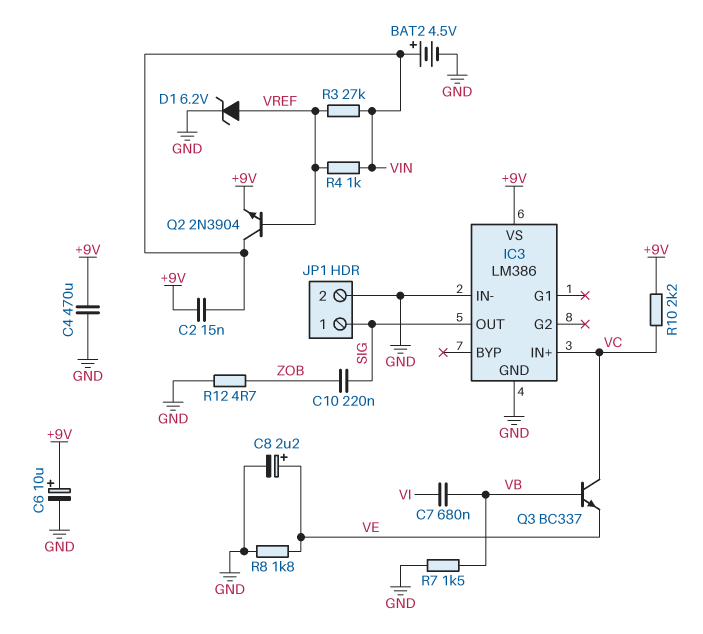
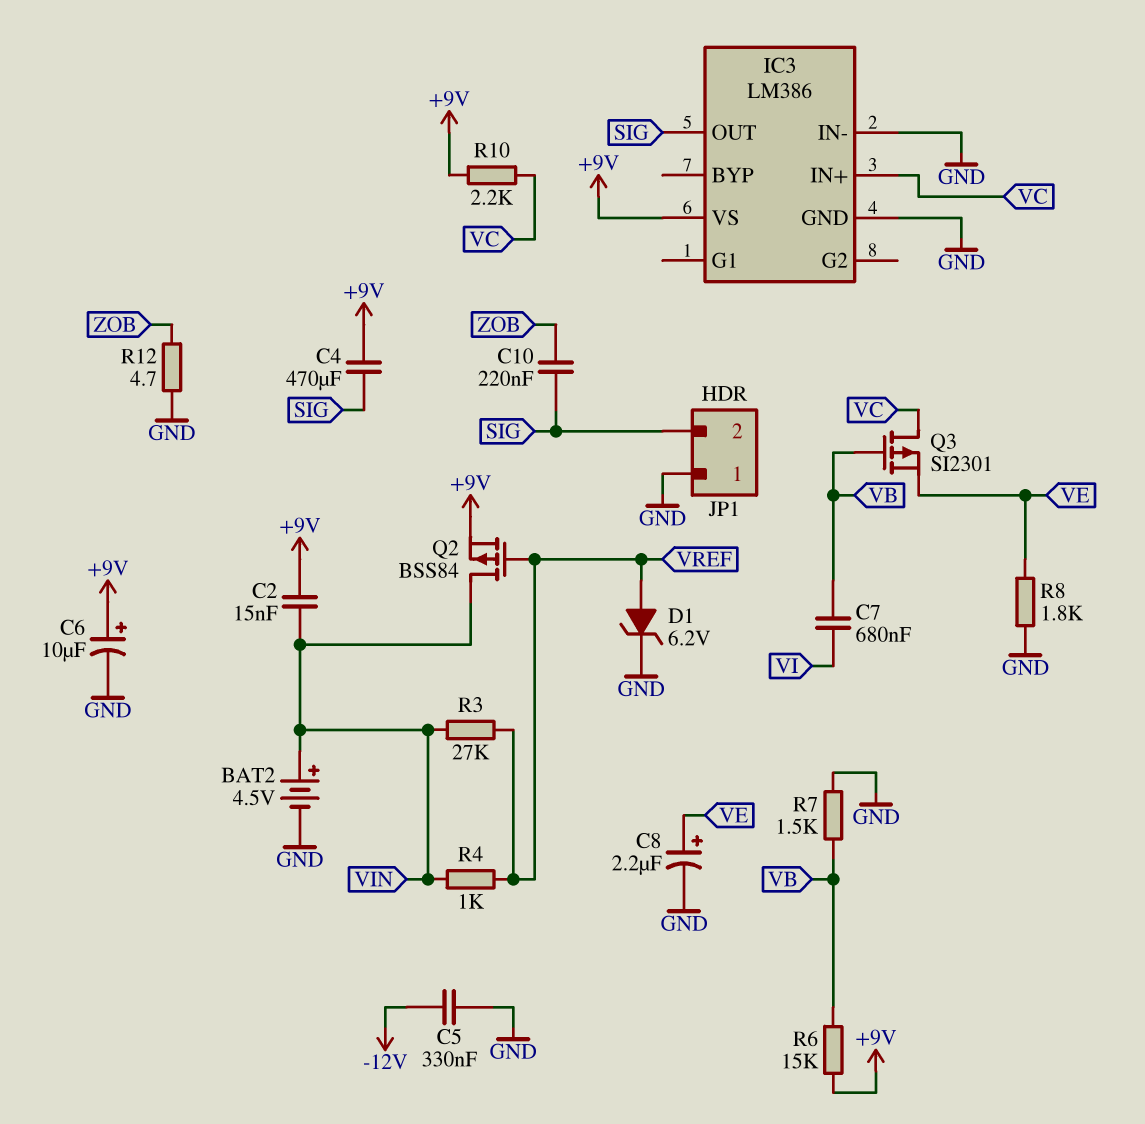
C4: 470uF (+9V, GND) -> 470uF (+9V, SIG)
C5: none -> 330nF (-12V, GND)
JP1 pin 1: SIG -> GND
JP1 pin 2: GND -> SIG
Q2: NPN 2N3904 (B VREF, C VIN, E +9V) -> PMOS BSS84 (G VREF, D VIN, S +9V)
Q3: NPN BC337 (B VB, C VC, E VE) -> PMOS SI2301 (G VB, D VC, S VE)
R6: none -> 15k (+9V, VB)

